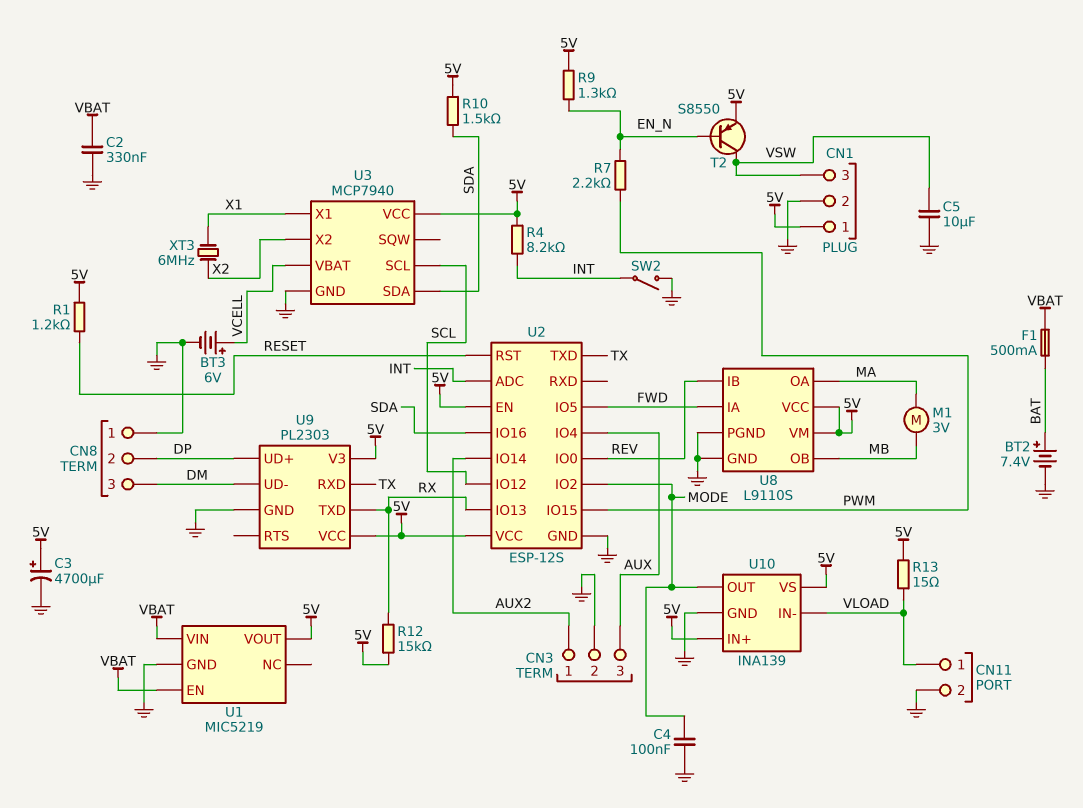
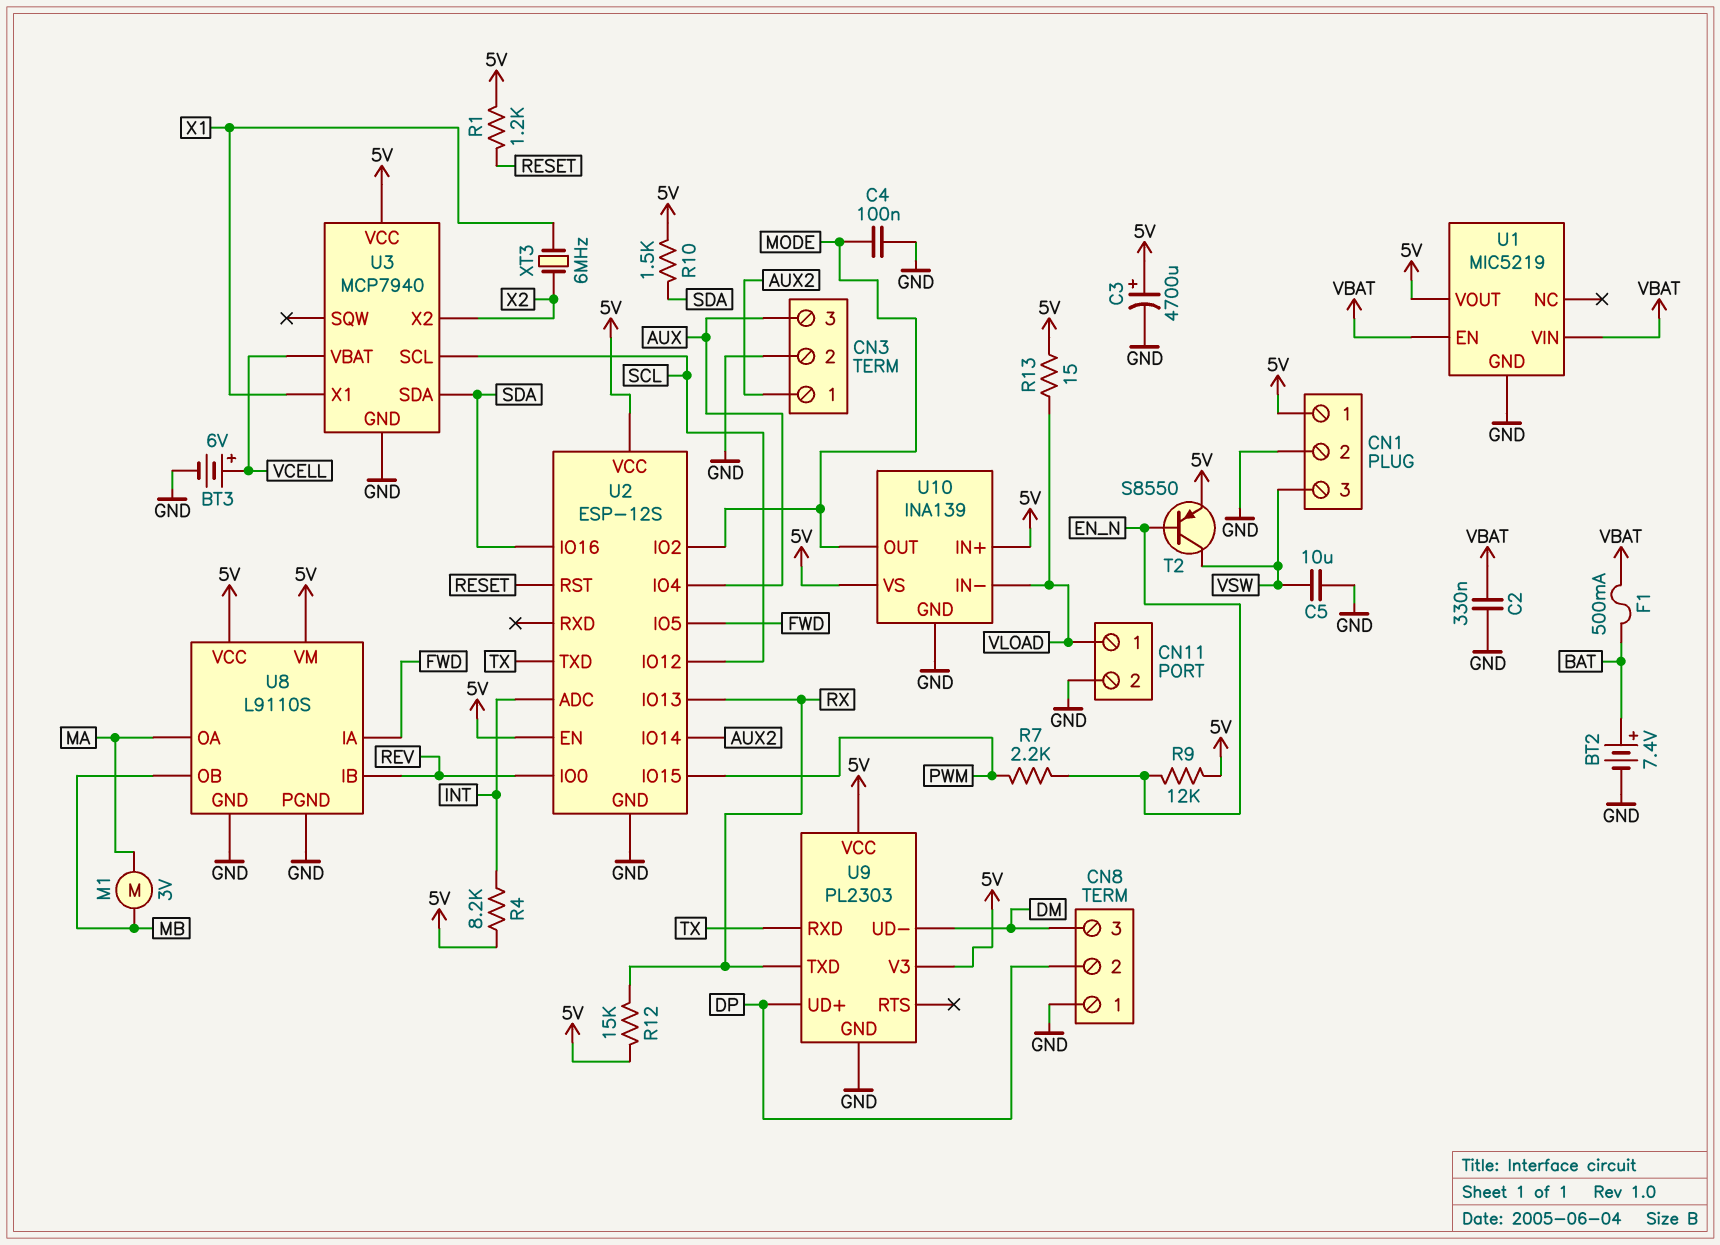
R9: 1.3k (5V, EN_N) -> 12k (5V, EN_N)
SW2: switch (GND, INT) -> none

